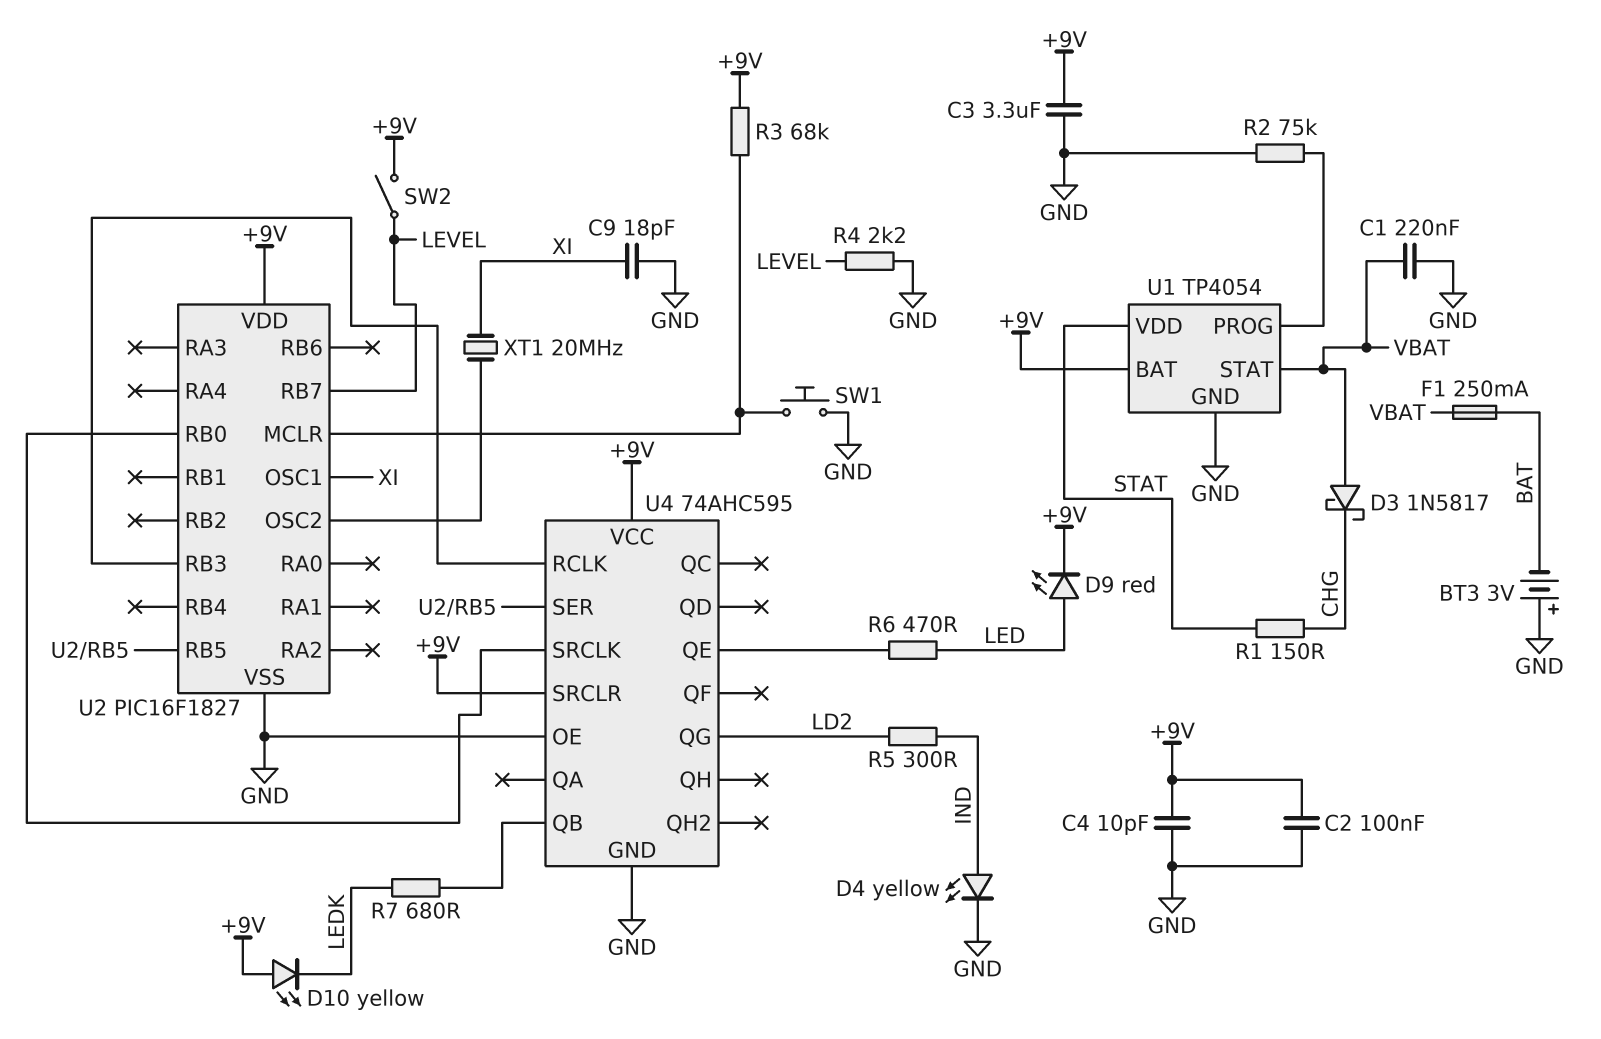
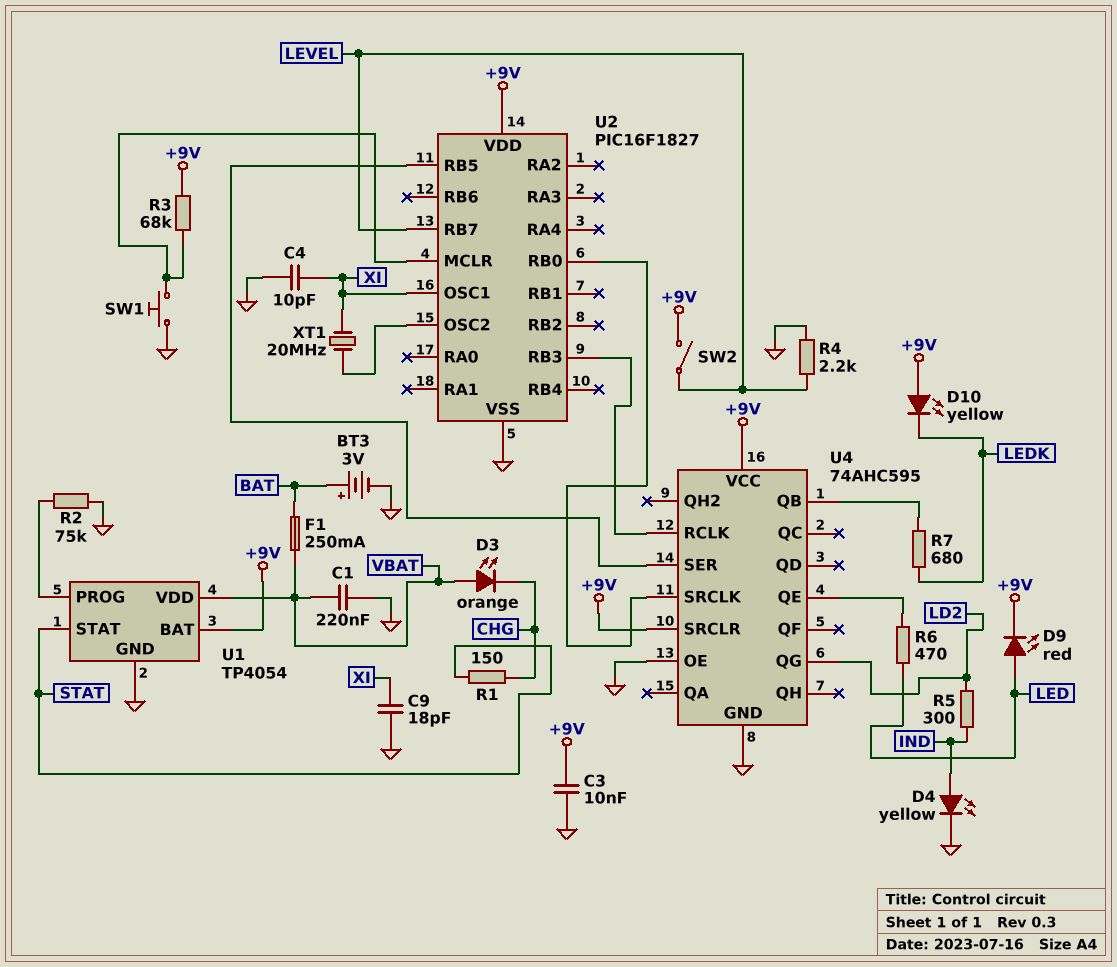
BT3: 3V (plus GND, minus BAT) -> 3V (plus BAT, minus GND)
C2: 100nF (+9V, GND) -> none
C3: 3.3uF (+9V, GND) -> 10nF (+9V, GND)
C4: 10pF (+9V, GND) -> 10pF (GND, XI)
D3: schottky 1N5817 (A VBAT, K CHG) -> LED orange (A VBAT, K CHG)
U1 pin STAT: VBAT -> STAT
U1 pin VDD: STAT -> VBAT

